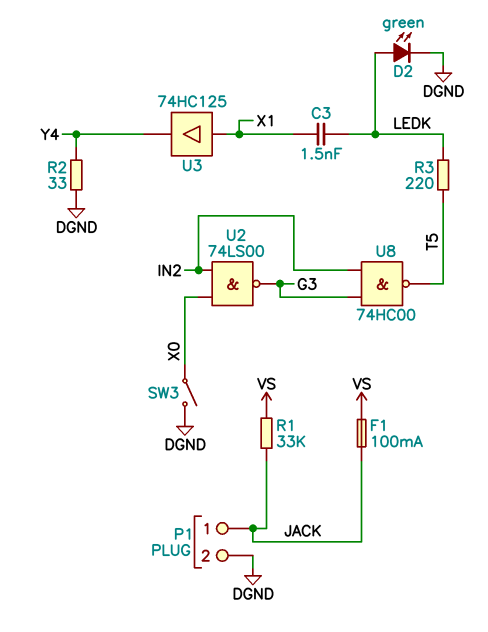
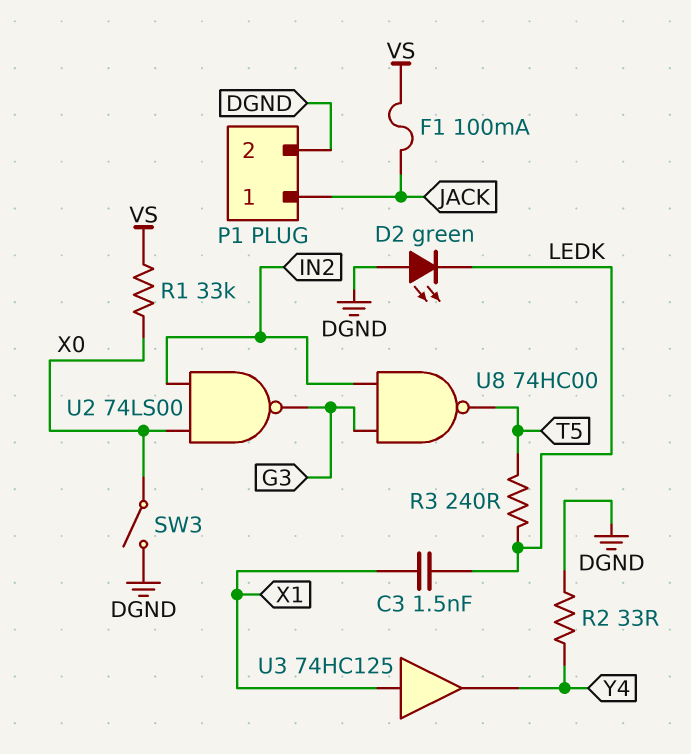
D2: LED green (A LEDK, K DGND) -> LED green (A DGND, K LEDK)
R1: 33k (JACK, VS) -> 33k (VS, X0)
R3: 220 (LEDK, T5) -> 240 (LEDK, T5)

